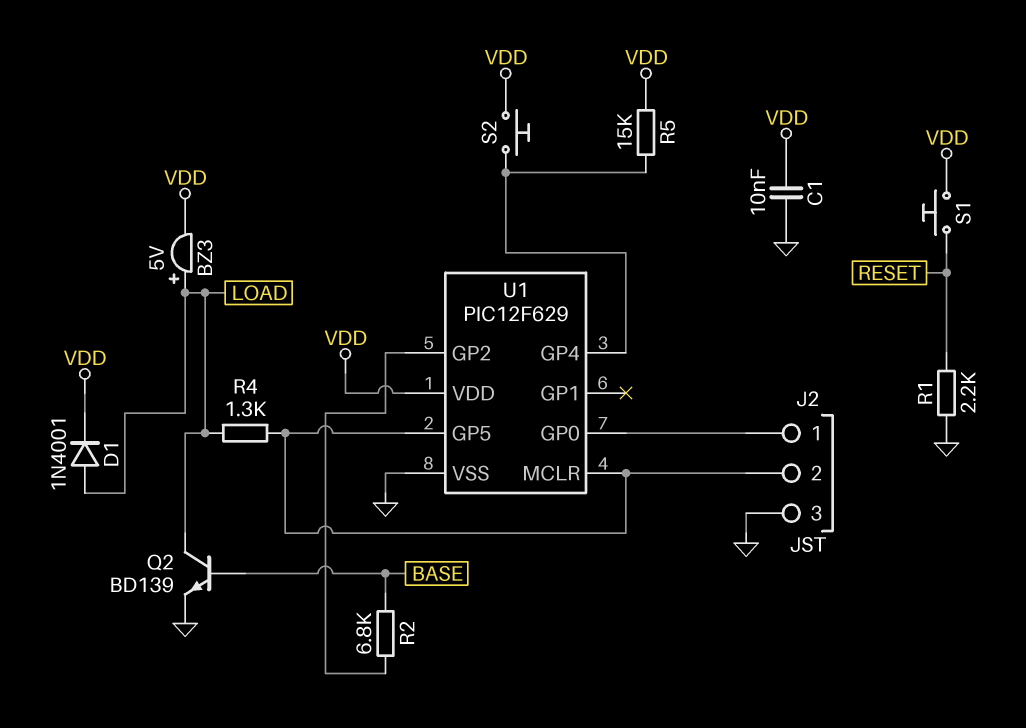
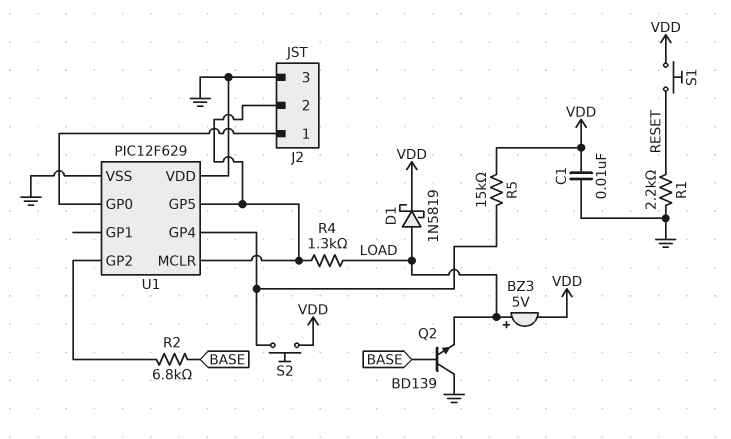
D1: diode 1N4001 (A LOAD, K VDD) -> schottky 1N5819 (A LOAD, K VDD)
Q2: NPN BD139 (B BASE, C LOAD, E GND) -> NPN BD139 (B BASE, C GND, E LOAD)
U1 pin VDD: VDD -> GND

